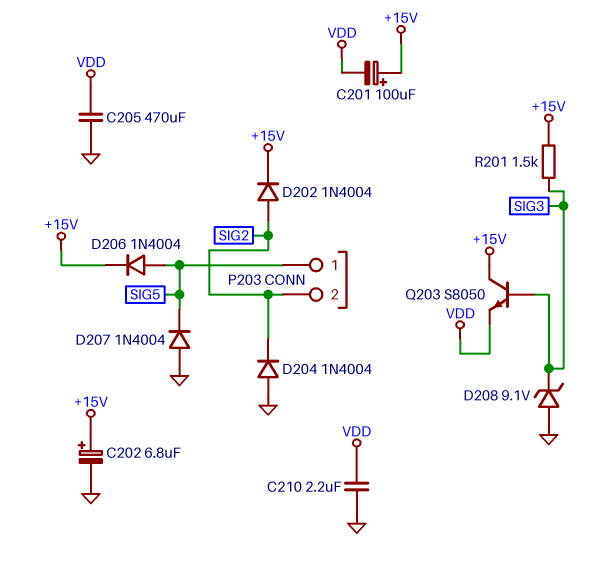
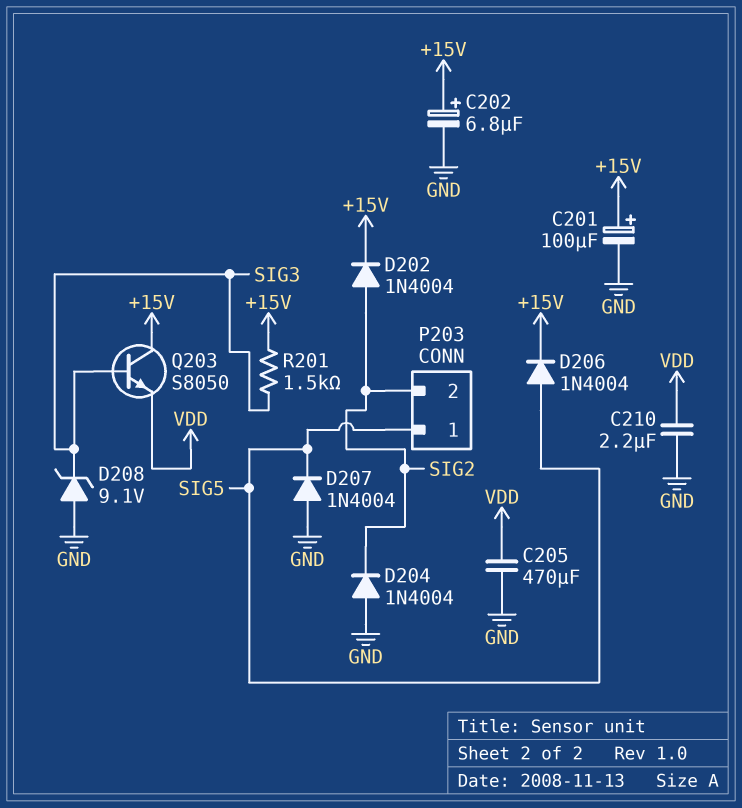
C201: 100uF (plus +15V, minus VDD) -> 100uF (plus +15V, minus GND)

